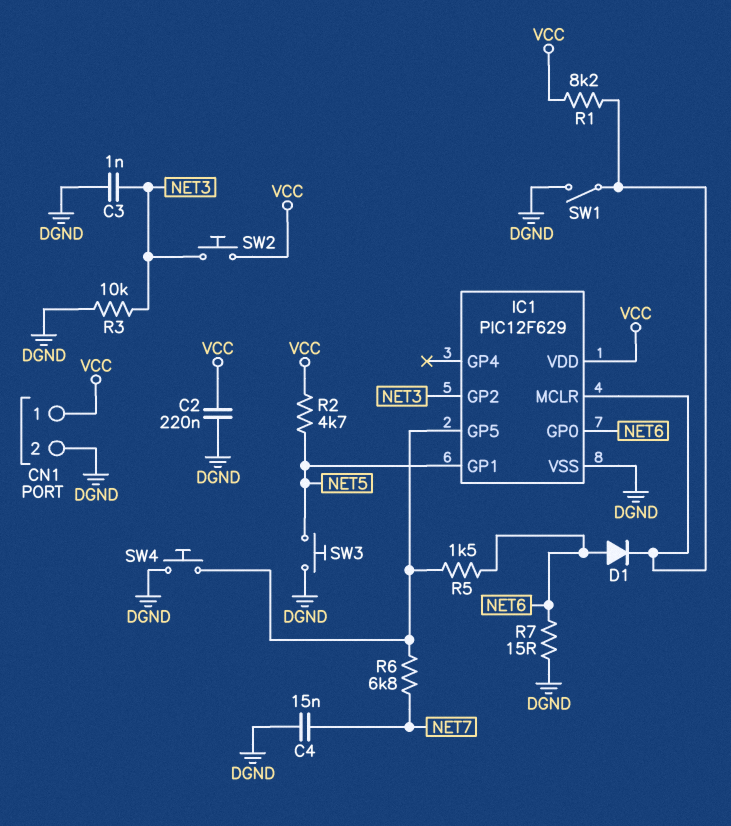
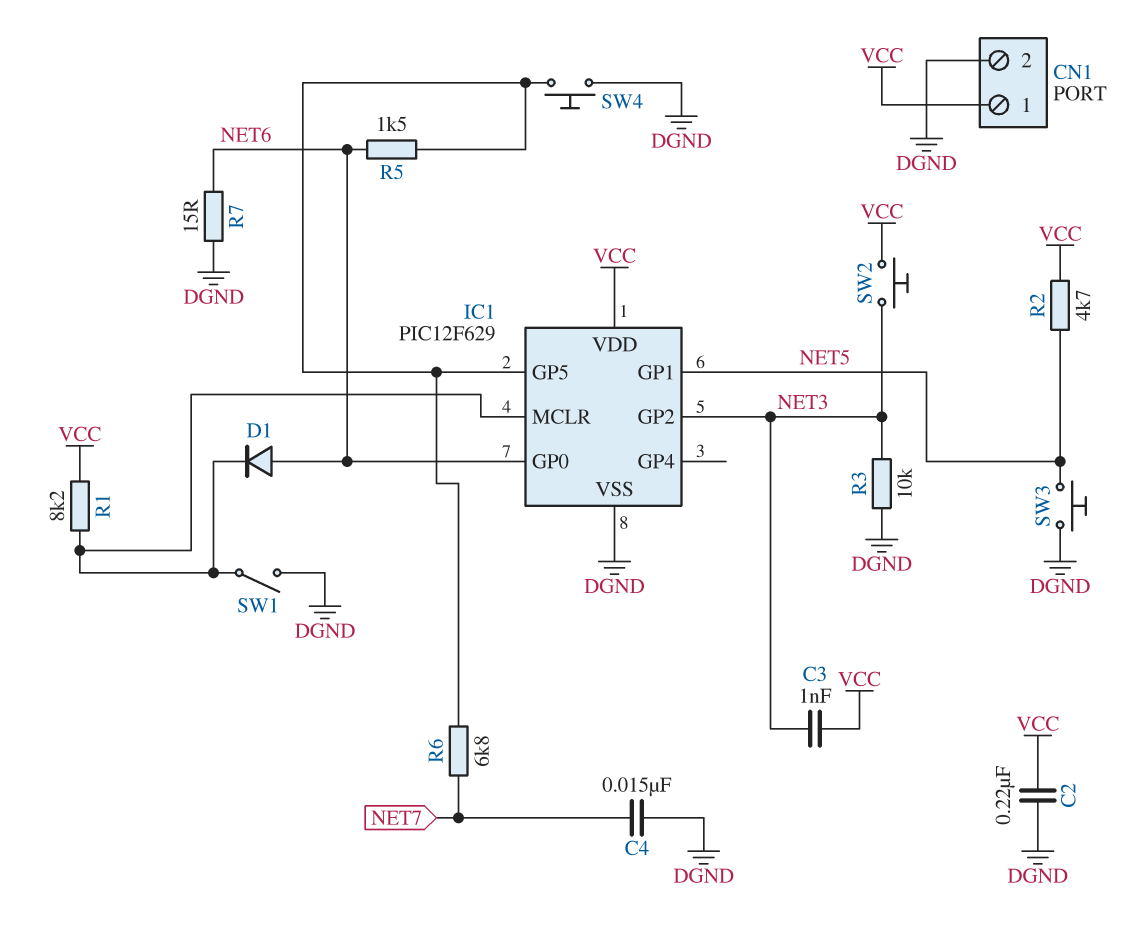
C3: 1nF (DGND, NET3) -> 1nF (NET3, VCC)

